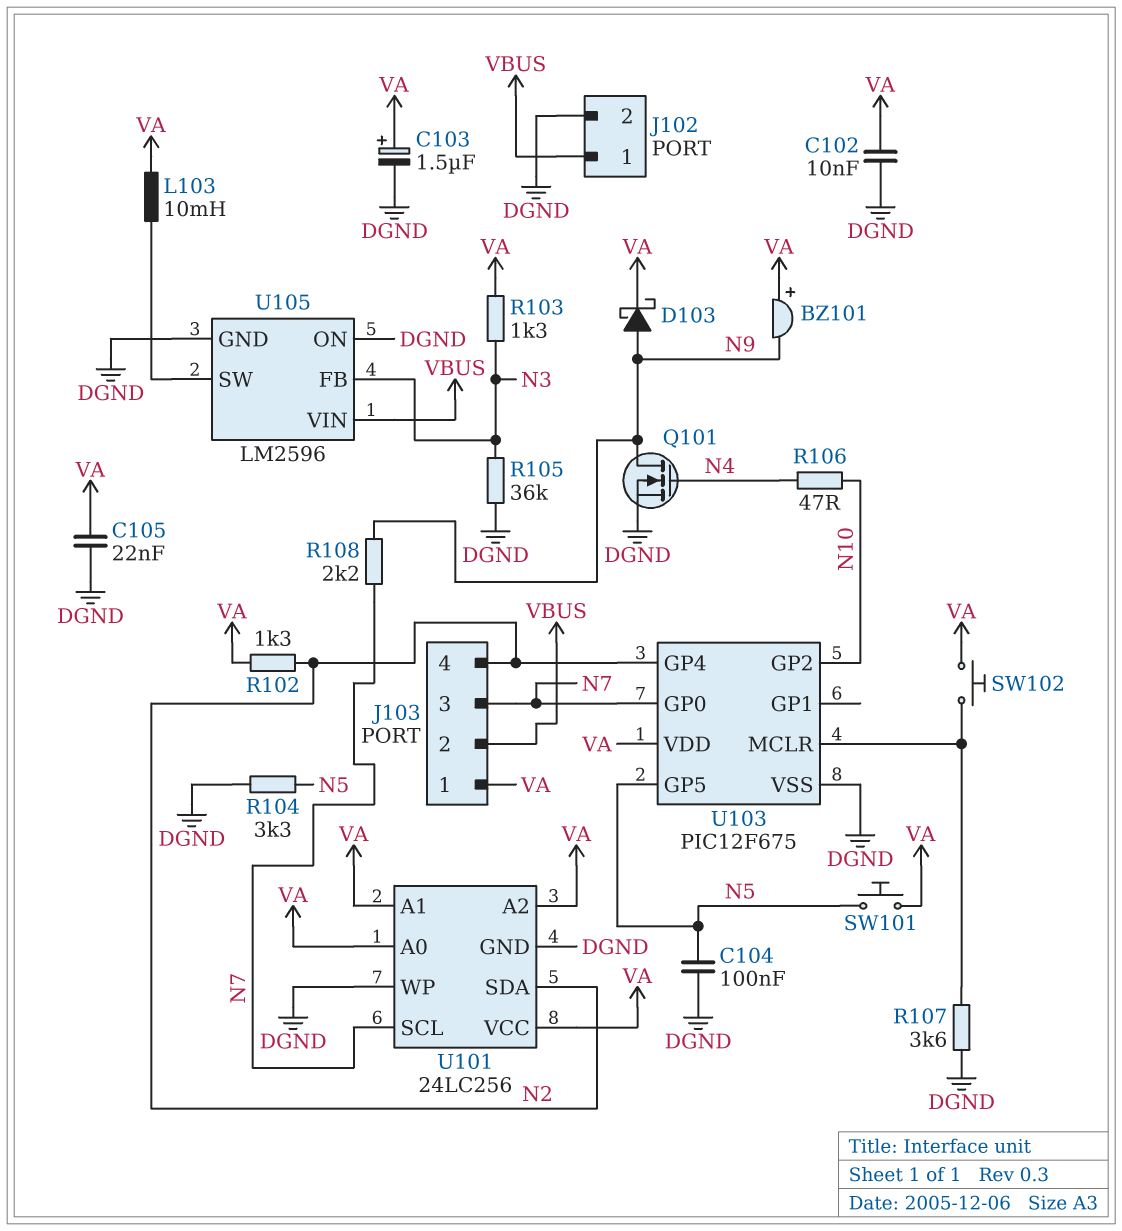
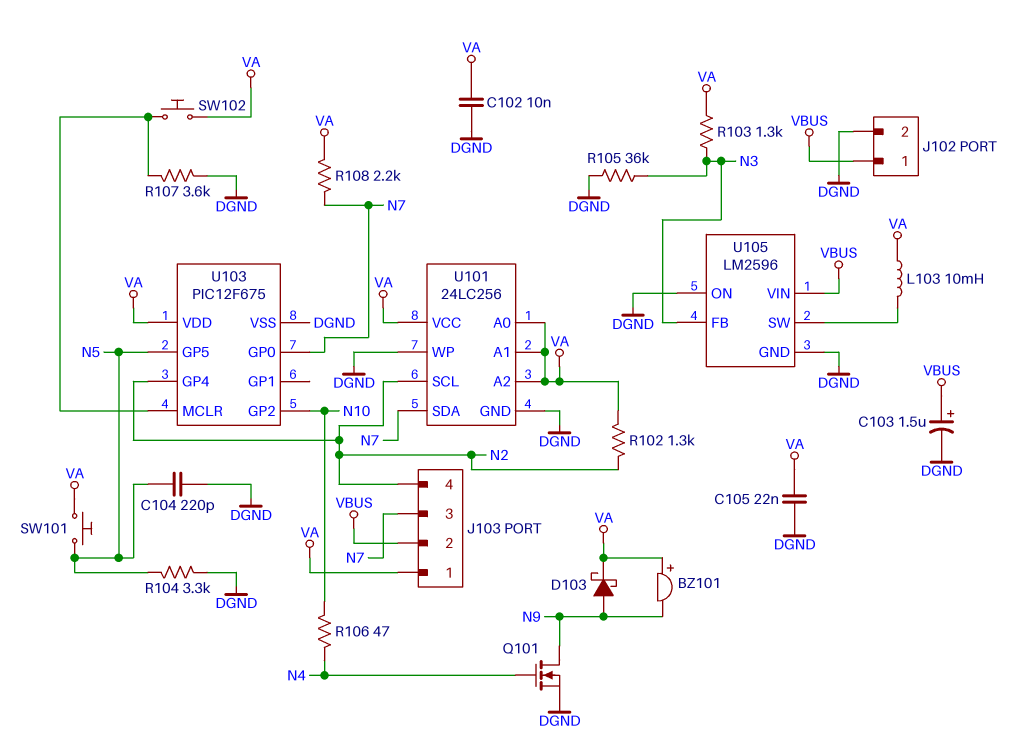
C103: 1.5uF (plus VA, minus DGND) -> 1.5uF (plus VBUS, minus DGND)
C104: 100nF (DGND, N5) -> 220pF (DGND, N5)
R108: 2.2k (N7, N9) -> 2.2k (N7, VA)
U101 pin SCL: N7 -> N2
U101 pin SDA: N2 -> N7

